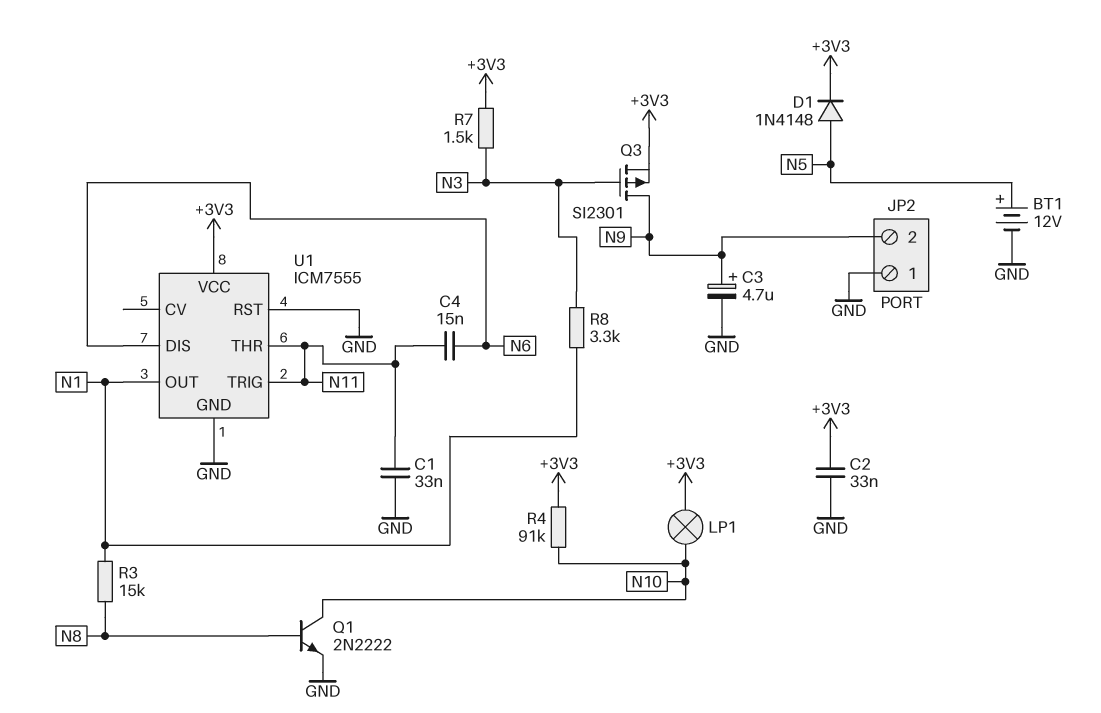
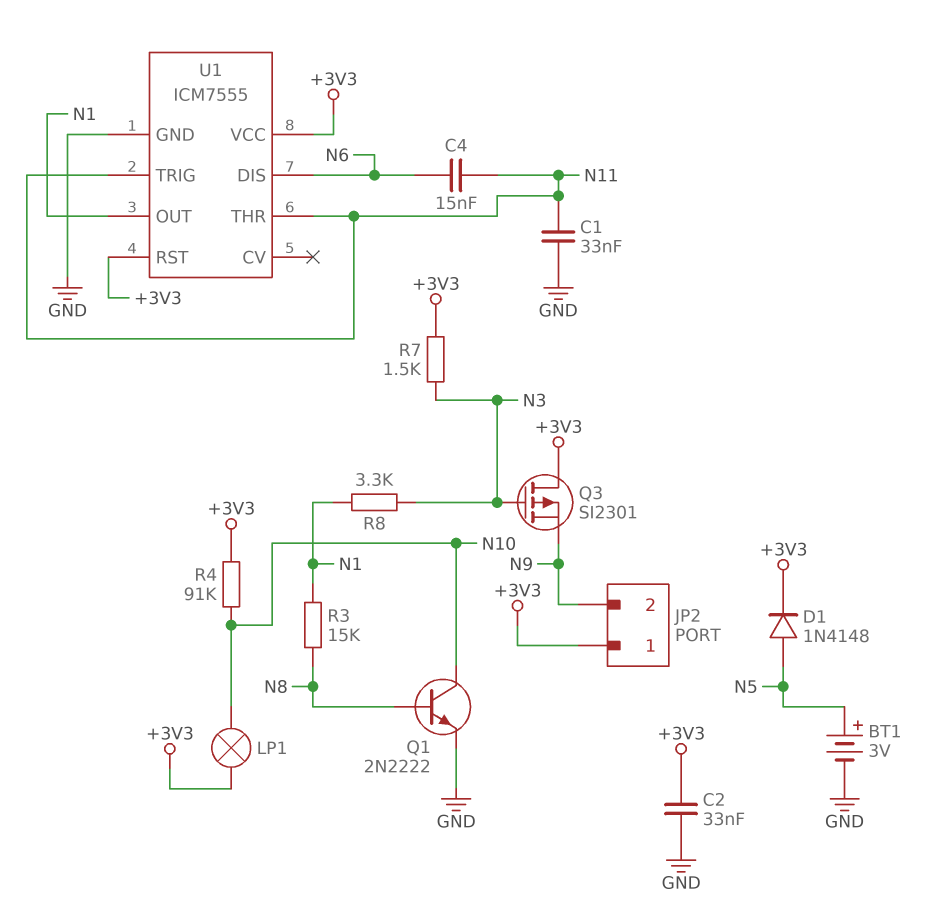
BT1: 12V (plus N5, minus GND) -> 3V (plus N5, minus GND)
C3: 4.7uF (plus N9, minus GND) -> none
JP2 pin 1: GND -> +3V3
Q3: PMOS SI2301 (G N3, D N9, S +3V3) -> PMOS SI2301 (G N3, D +3V3, S N9)
U1 pin RST: GND -> +3V3

